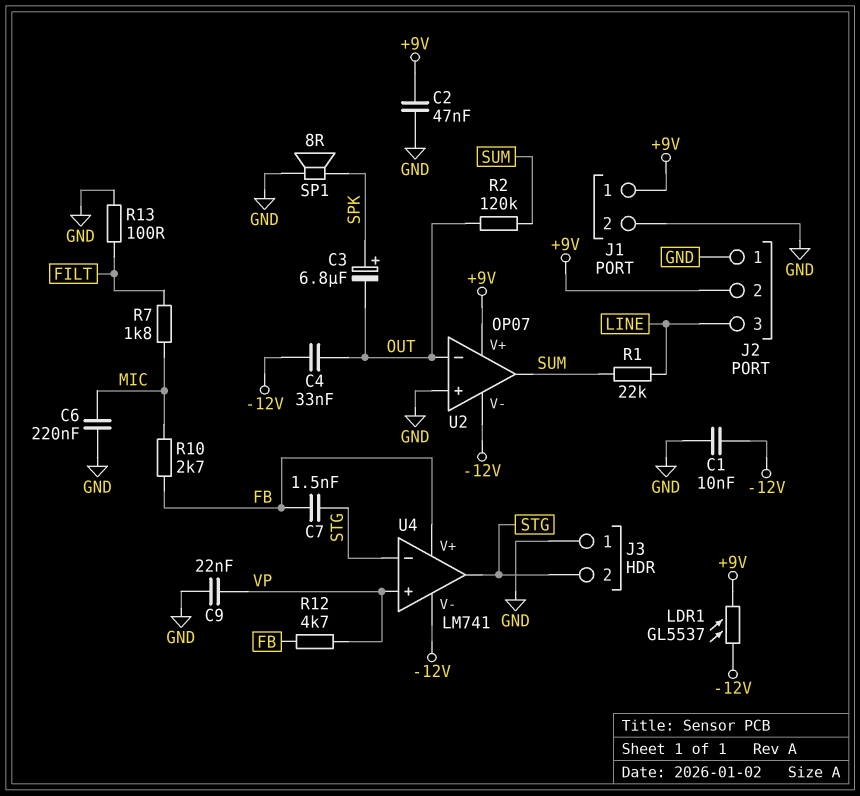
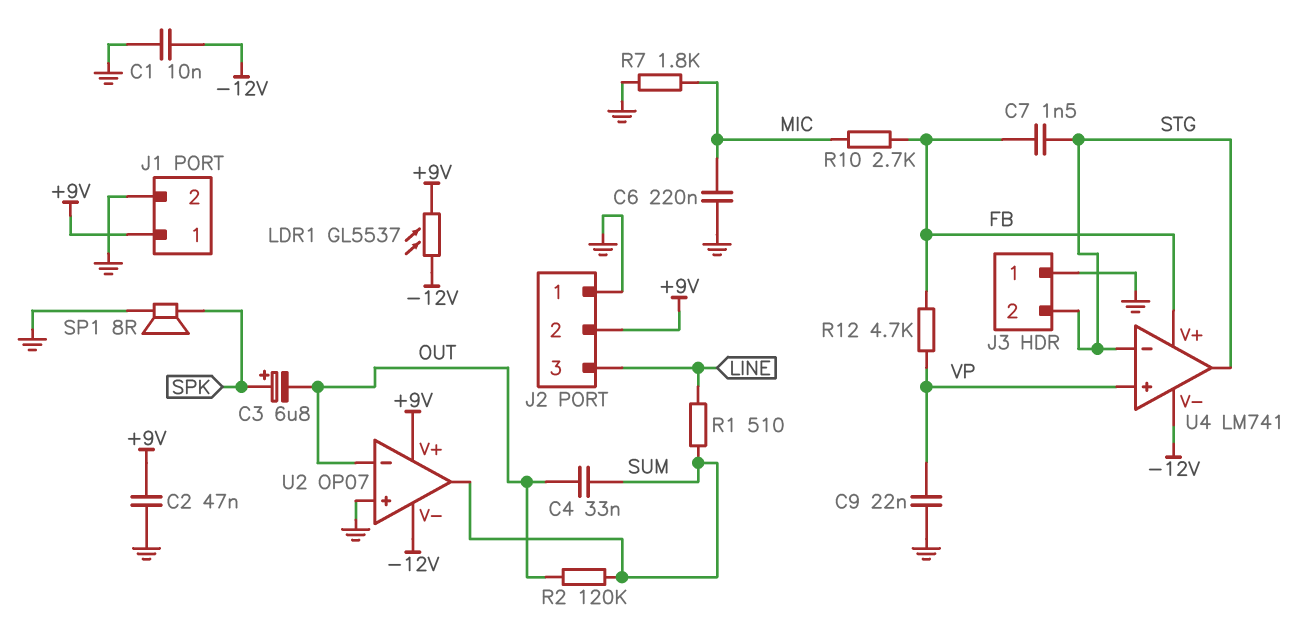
C4: 33nF (-12V, OUT) -> 33nF (OUT, SUM)
R1: 22k (LINE, SUM) -> 510 (LINE, SUM)
R7: 1.8k (FILT, MIC) -> 1.8k (GND, MIC)
R13: 100 (FILT, GND) -> none

